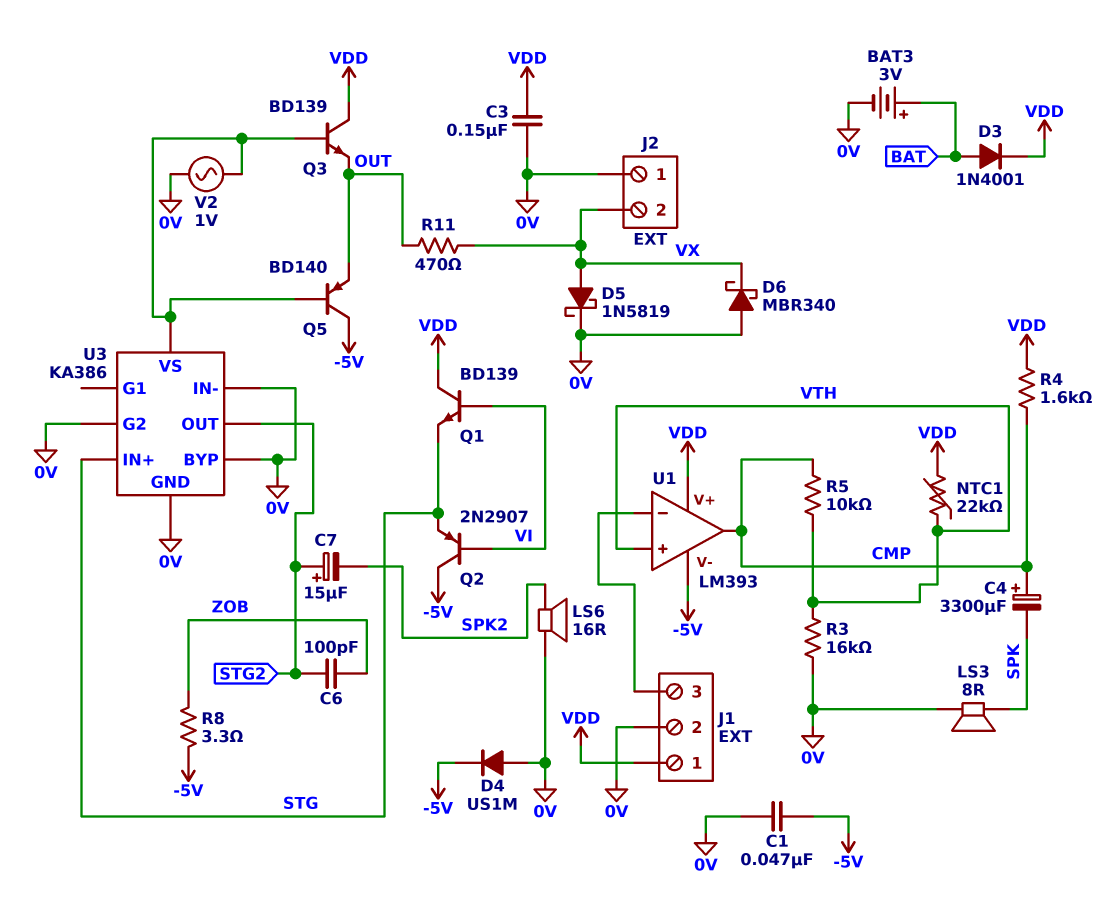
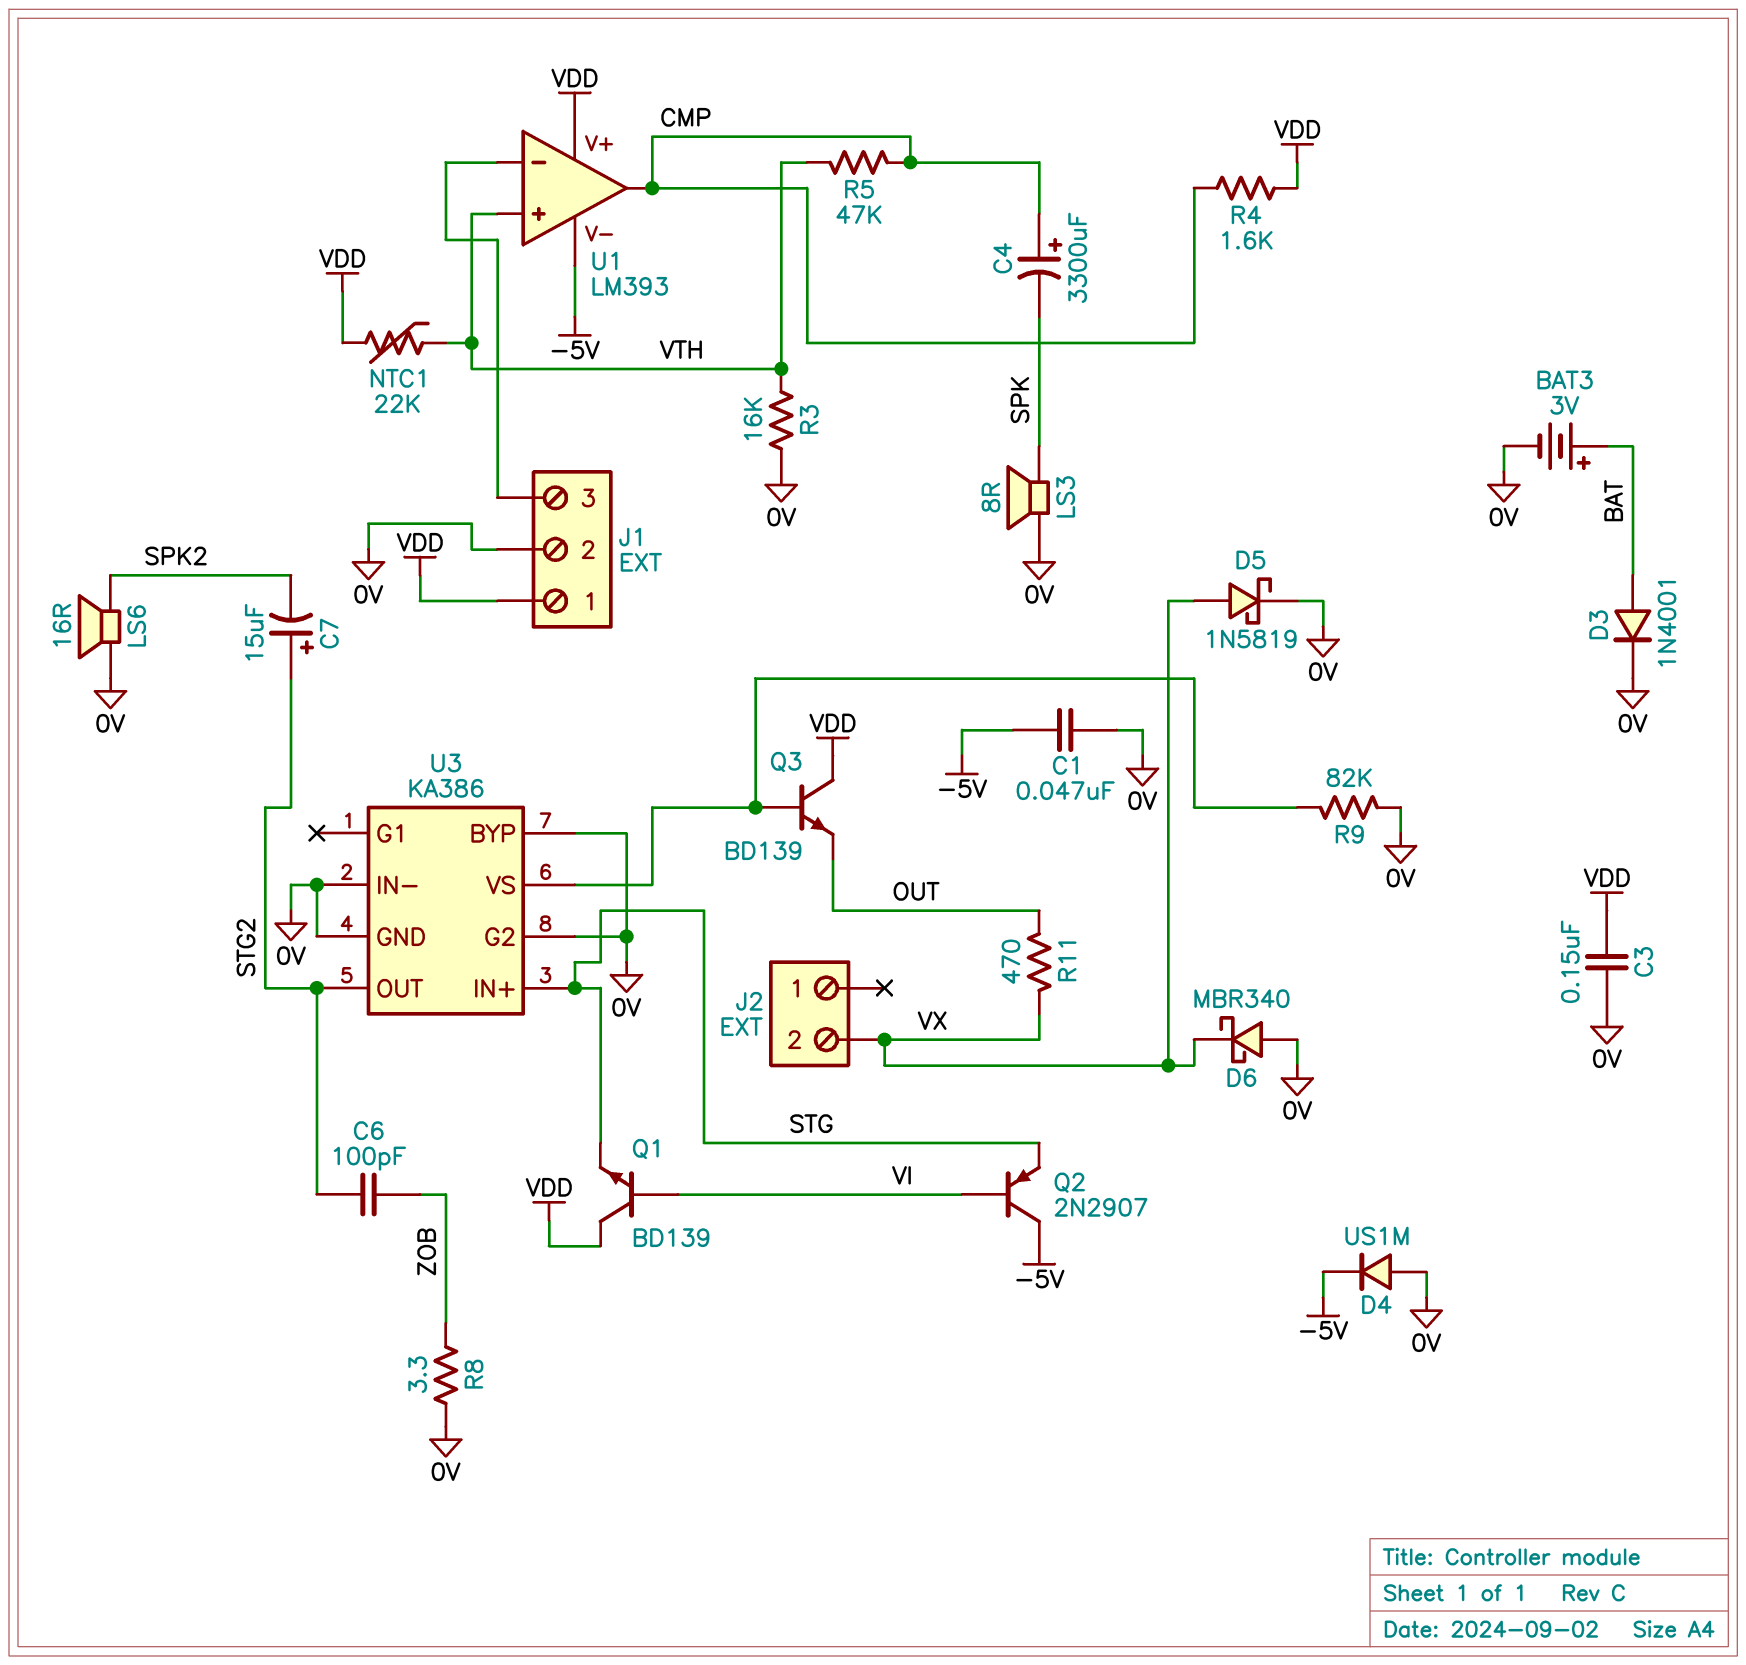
D3: diode 1N4001 (A BAT, K VDD) -> diode 1N4001 (A BAT, K 0V)
J2 pin 1: 0V -> none
Q5: PNP BD140 (B U3/VS, C -5V, E OUT) -> none
R5: 10k (CMP, VTH) -> 47k (CMP, VTH)
R8: 3.3 (-5V, ZOB) -> 3.3 (0V, ZOB)
R9: none -> 82k (0V, U3/VS)
V2: AC 1V (0V, U3/VS) -> none

